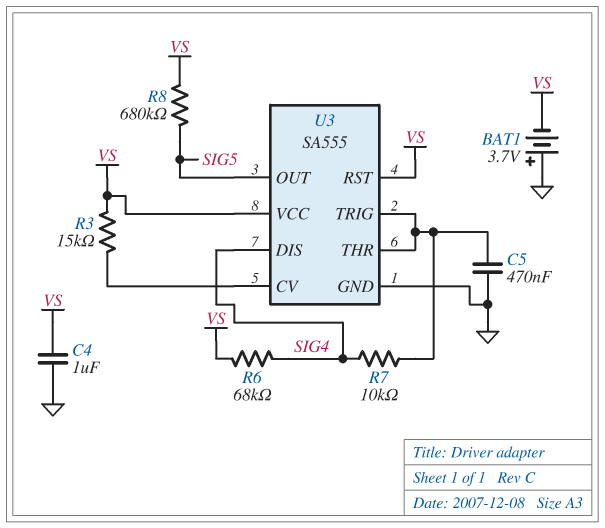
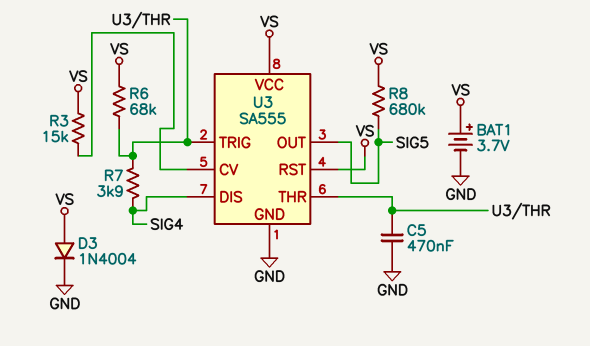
BAT1: 3.7V (plus GND, minus VS) -> 3.7V (plus VS, minus GND)
C4: 1uF (GND, VS) -> none
D3: none -> diode 1N4004 (A VS, K GND)
R6: 68k (SIG4, VS) -> 68k (U3/THR, VS)
R7: 10k (SIG4, U3/THR) -> 3.9k (SIG4, U3/THR)

